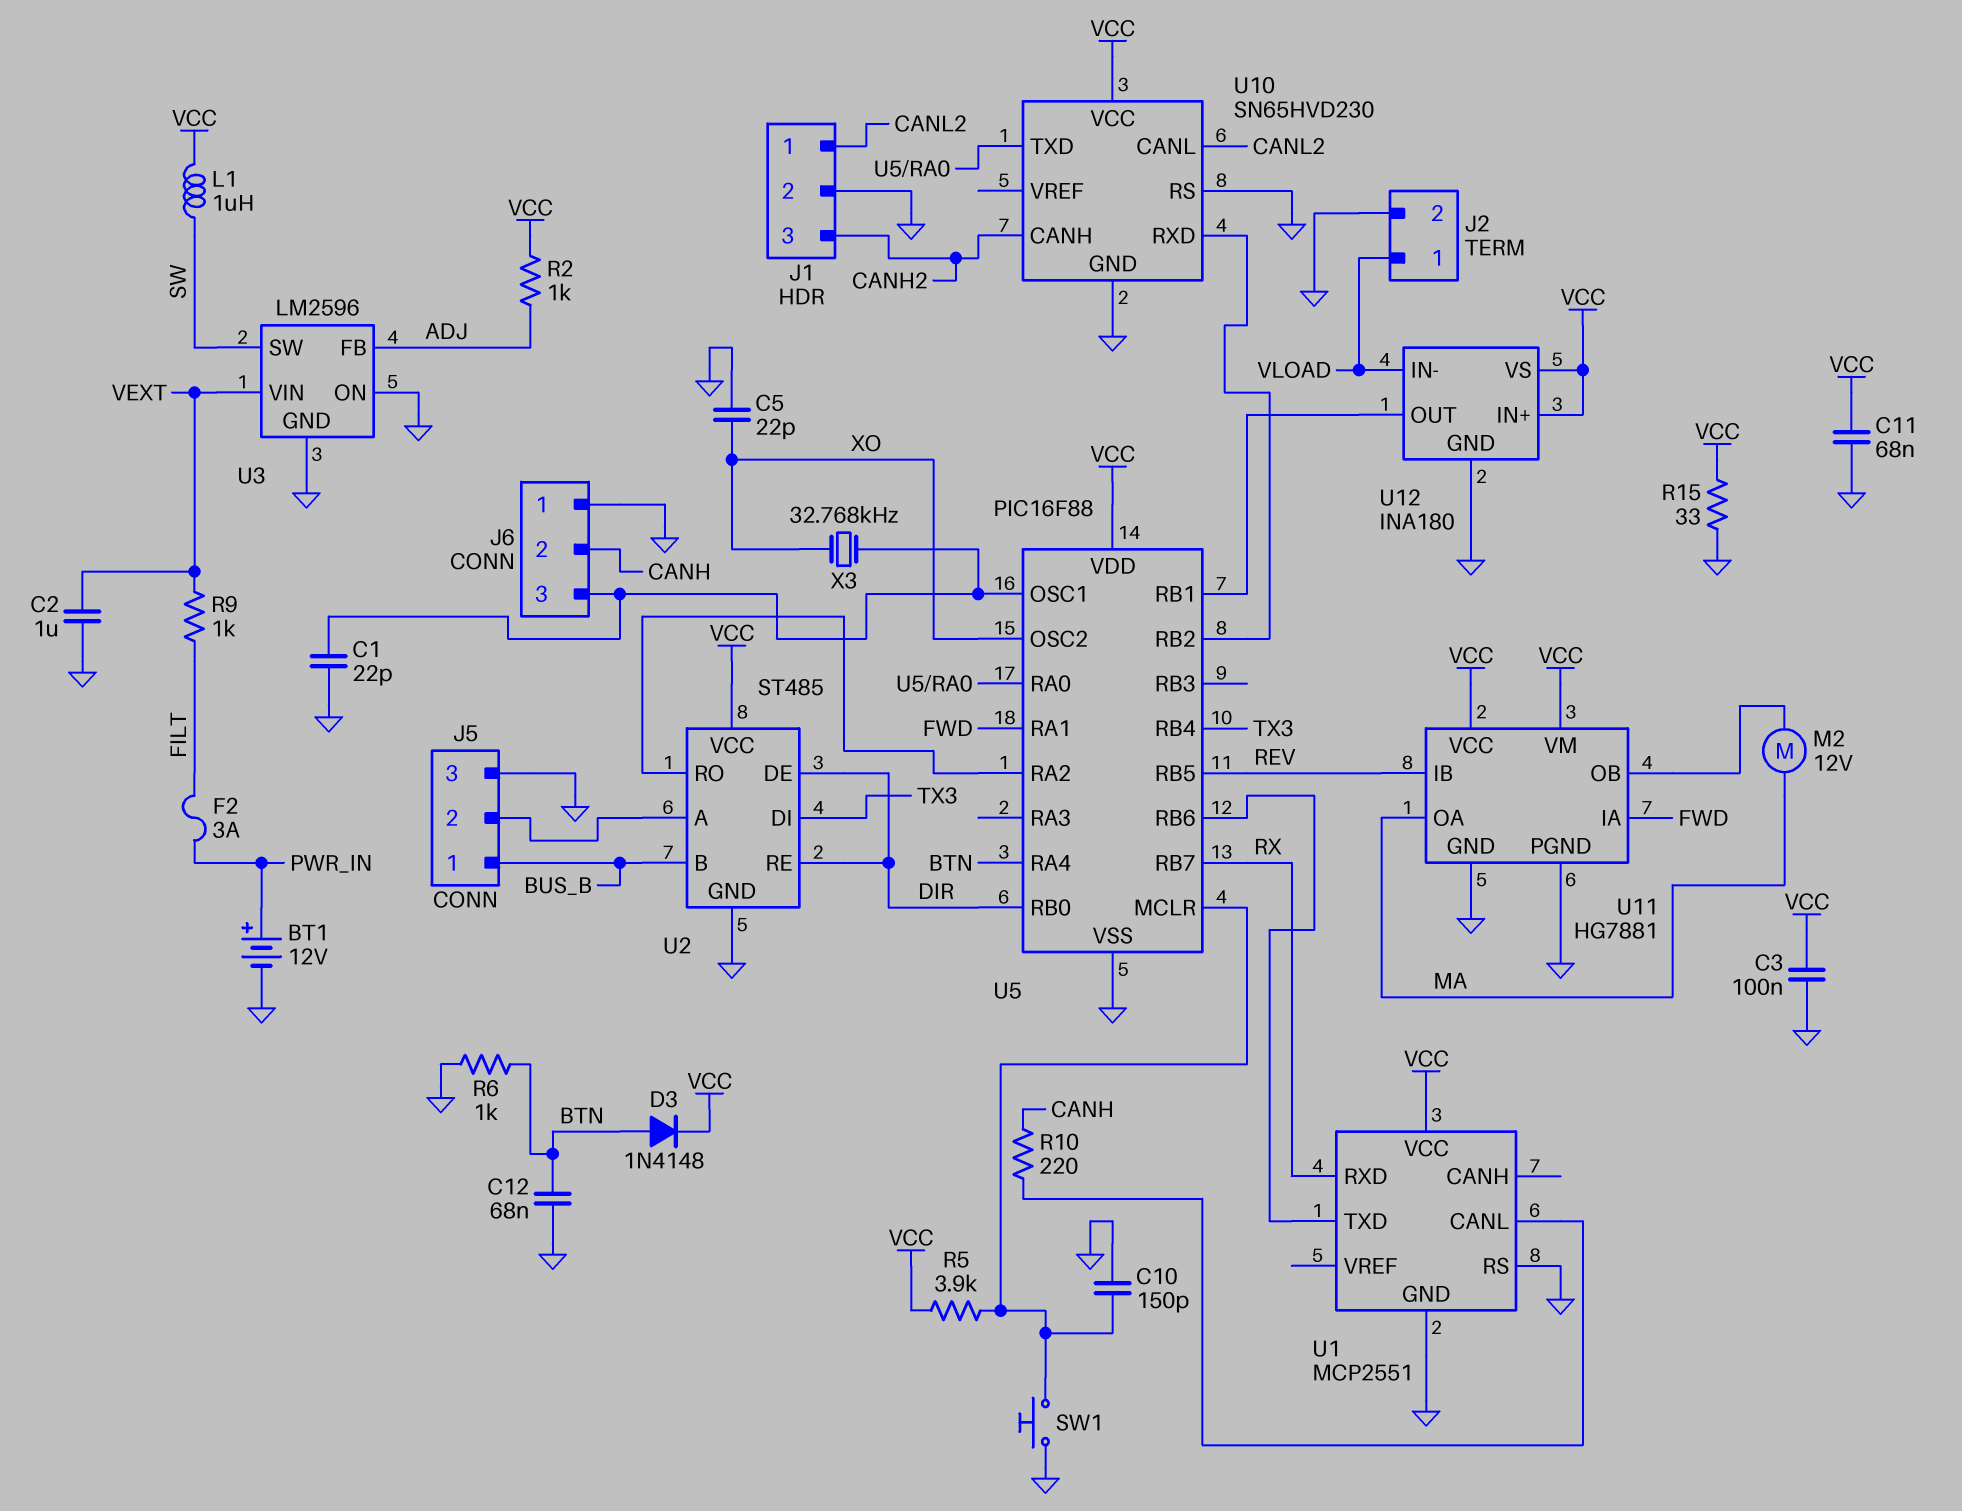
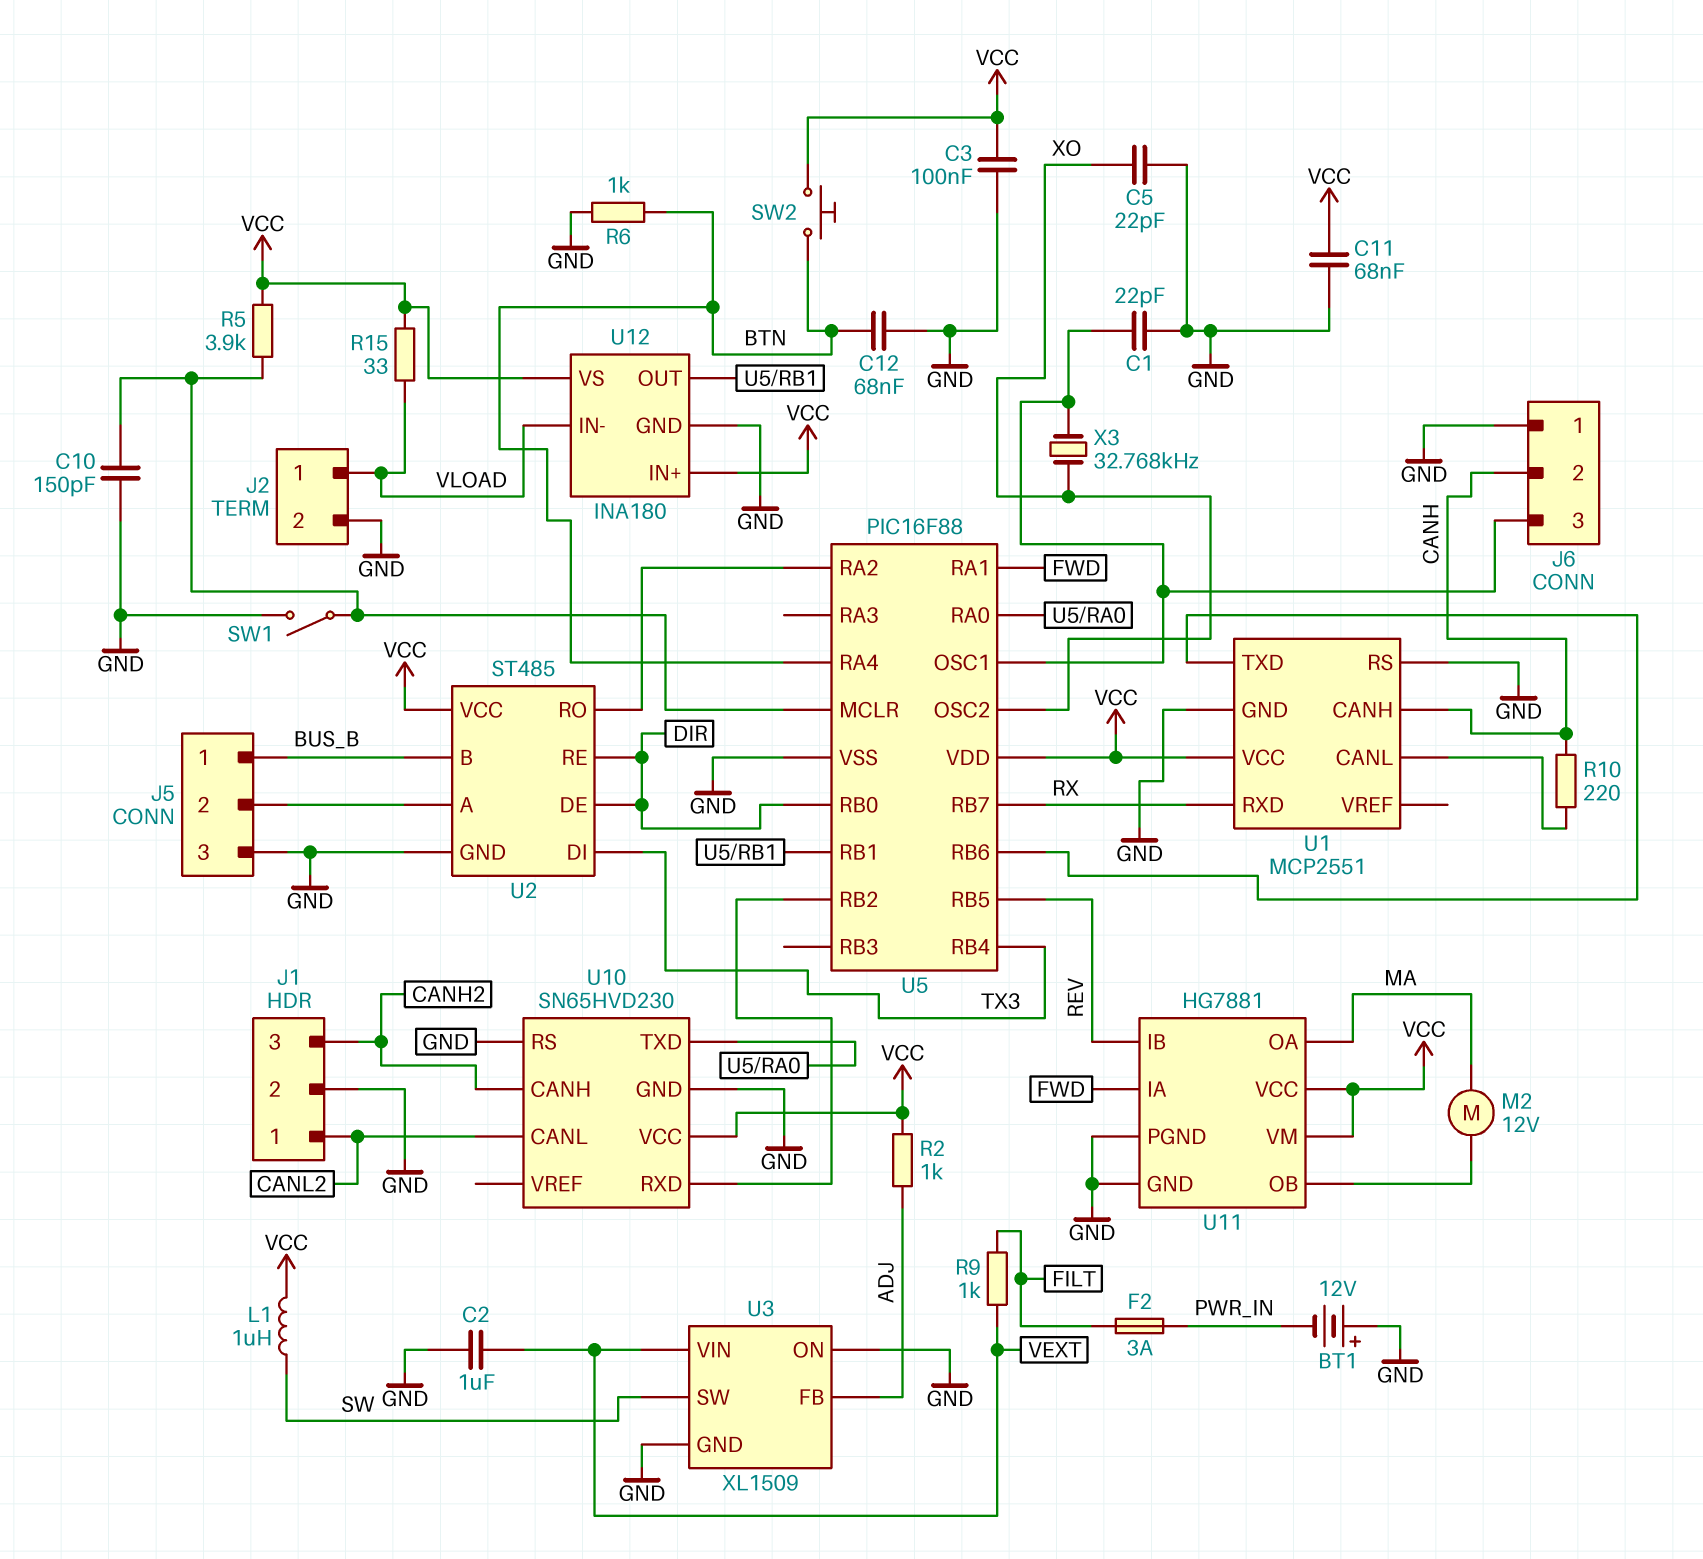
BT1: 12V (plus PWR_IN, minus GND) -> 12V (plus GND, minus PWR_IN)
D3: diode 1N4148 (A BTN, K VCC) -> none
R15: 33 (GND, VCC) -> 33 (VCC, VLOAD)
SW1: button (GND, U5/MCLR) -> switch (GND, U5/MCLR)
SW2: none -> button (BTN, VCC)
U1 pin CANH: none -> CANH
U3: LM2596 -> XL1509

